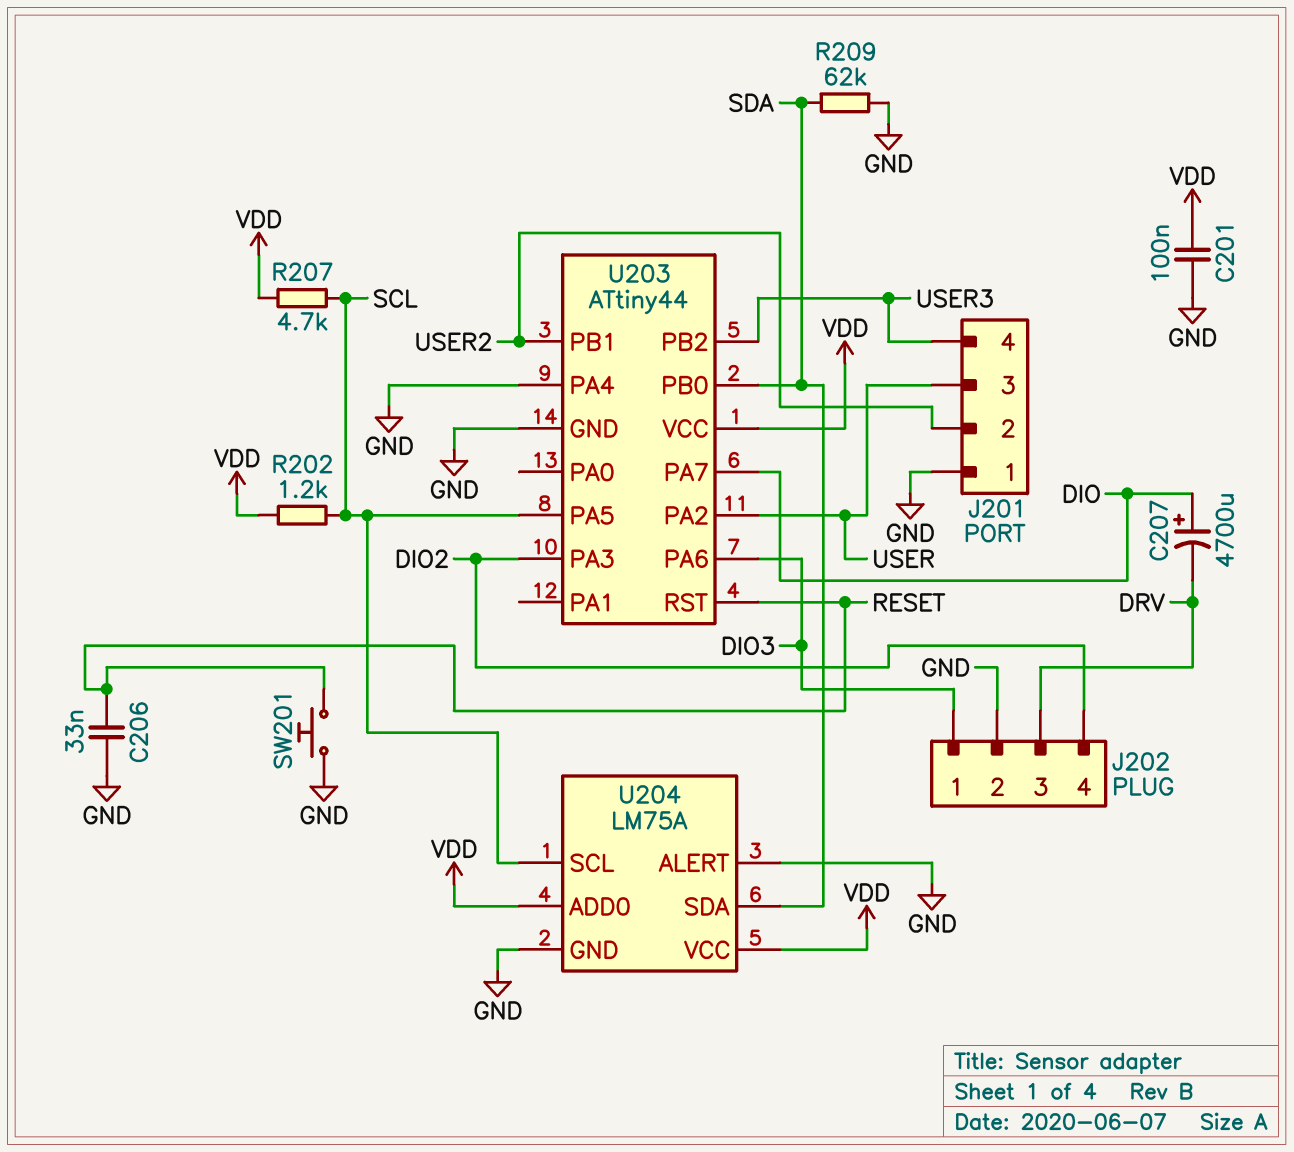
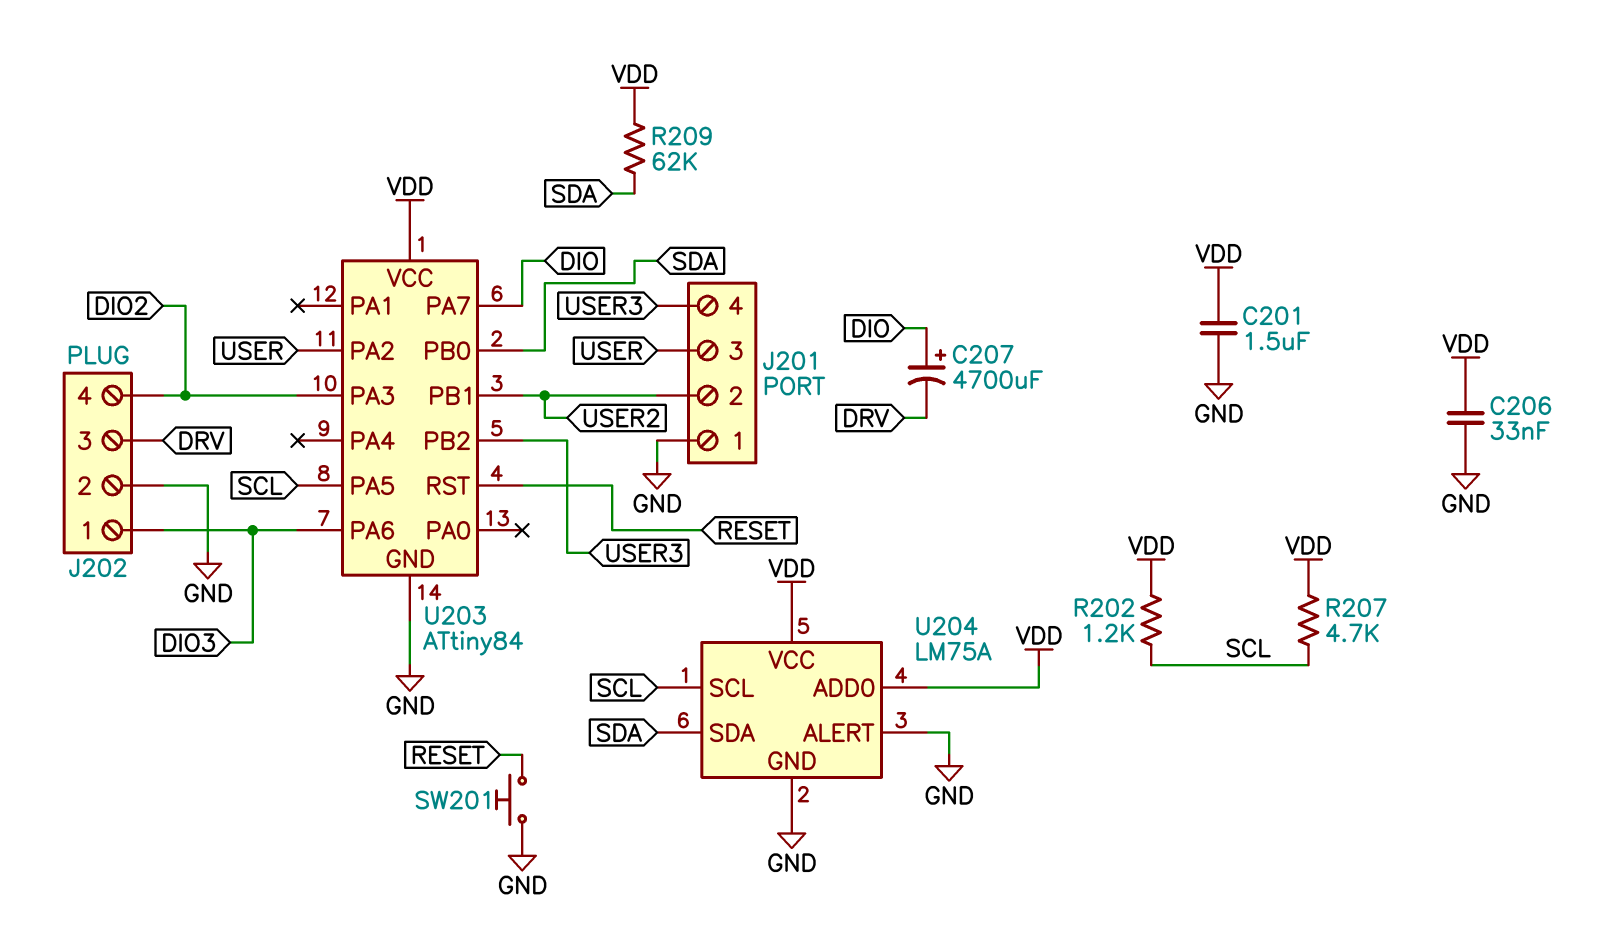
C201: 100nF (GND, VDD) -> 1.5uF (GND, VDD)
C206: 33nF (GND, RESET) -> 33nF (GND, VDD)
R209: 62k (GND, SDA) -> 62k (SDA, VDD)
U203: ATtiny44 -> ATtiny84
U203 pin PA4: GND -> none

